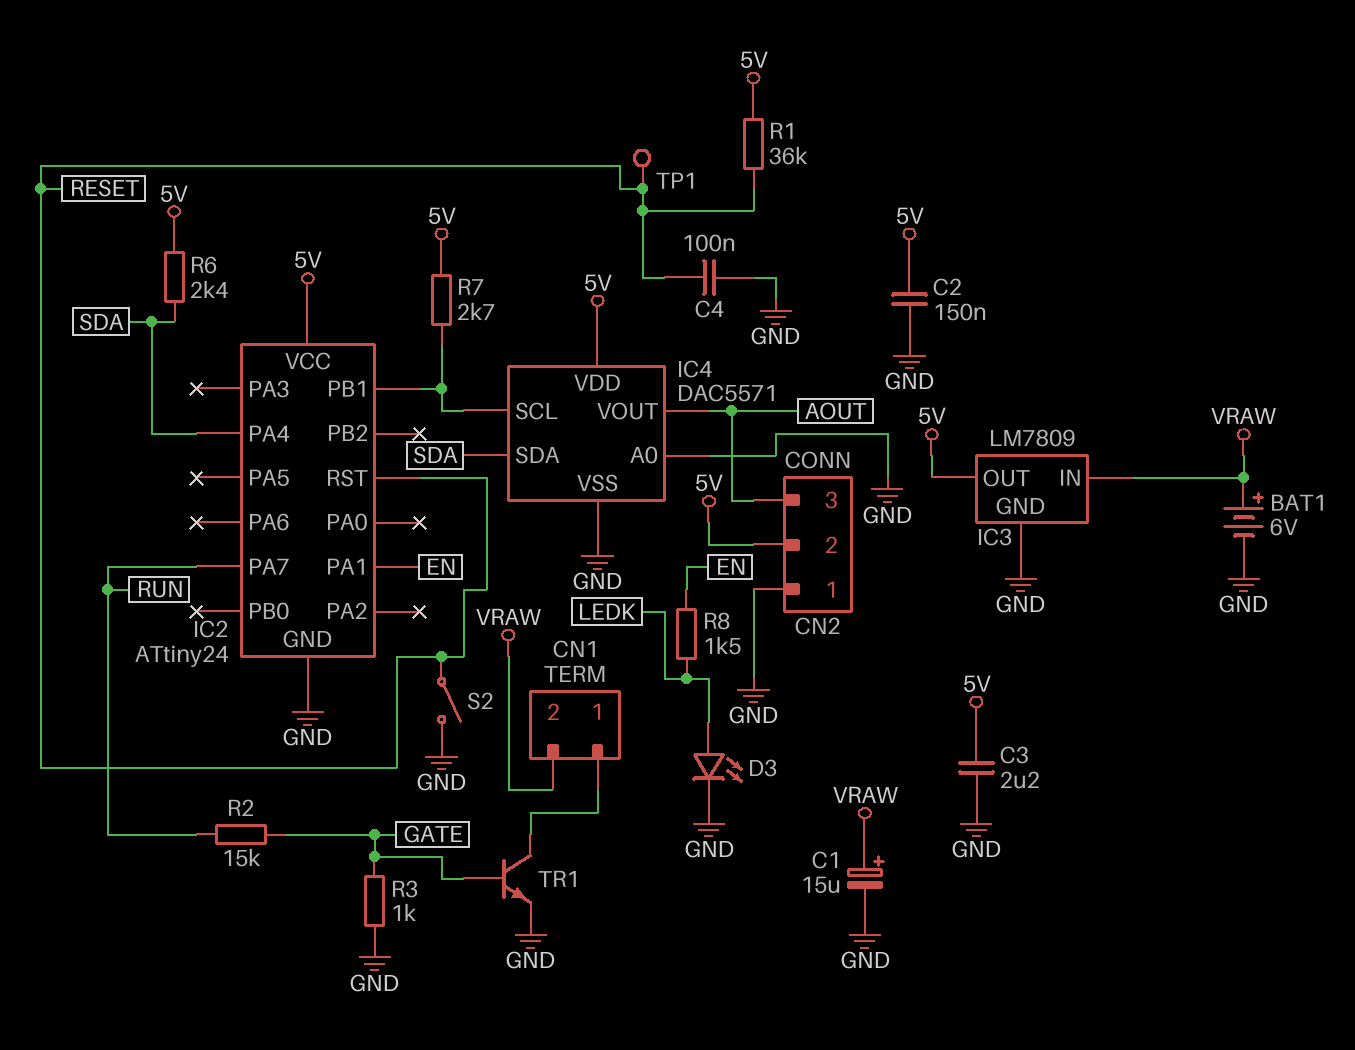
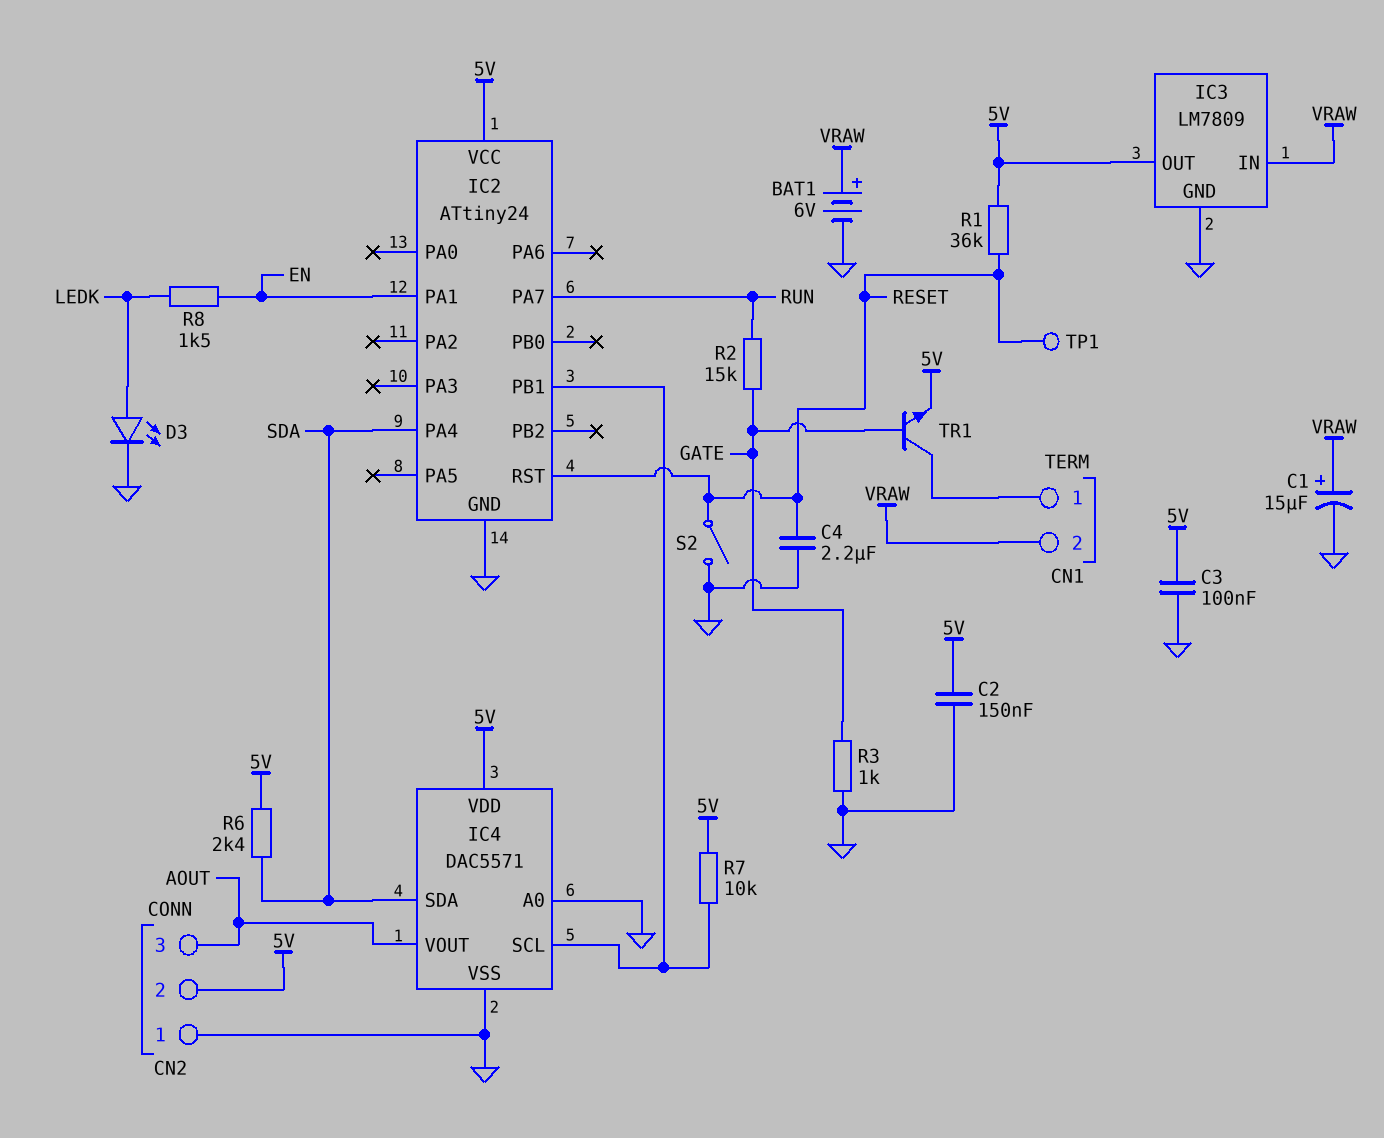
C3: 2.2uF (5V, GND) -> 100nF (5V, GND)
C4: 100nF (GND, RESET) -> 2.2uF (GND, RESET)
R7: 2.7k (5V, IC2/PB1) -> 10k (5V, IC2/PB1)
TR1: NPN (B GATE, C CN1/1, E GND) -> NPN (B GATE, C CN1/1, E 5V)

